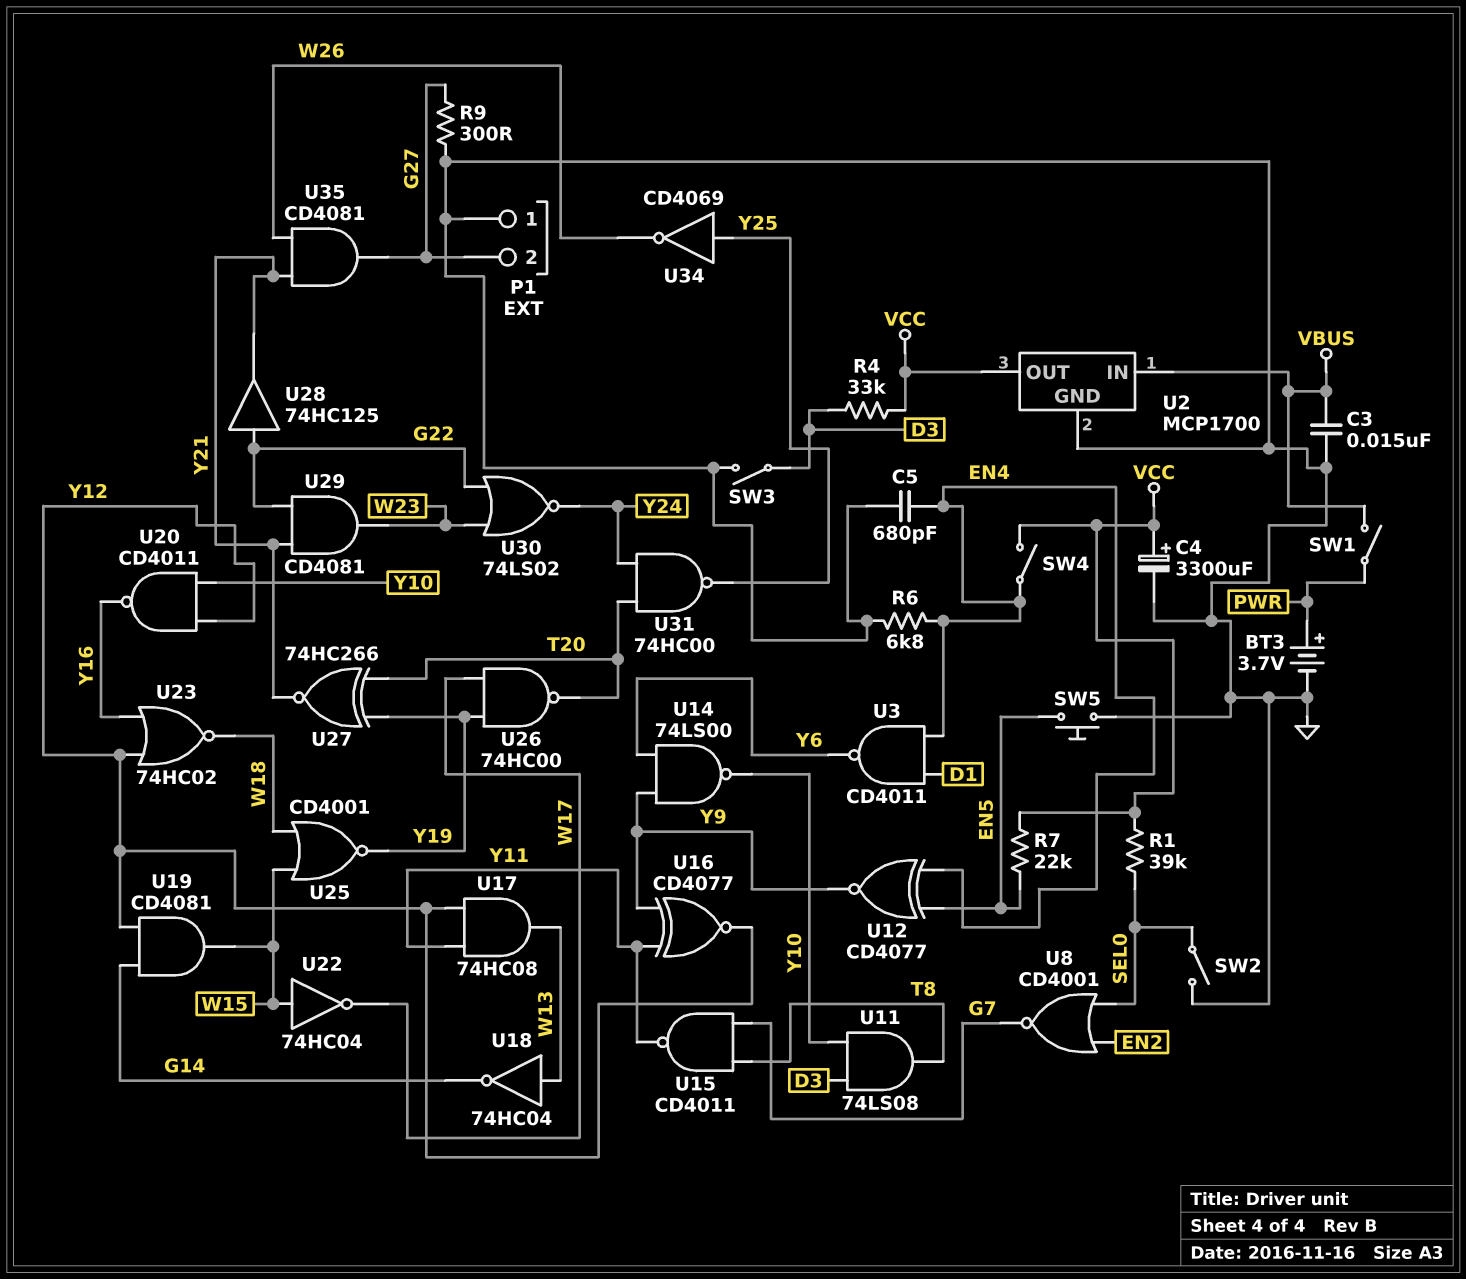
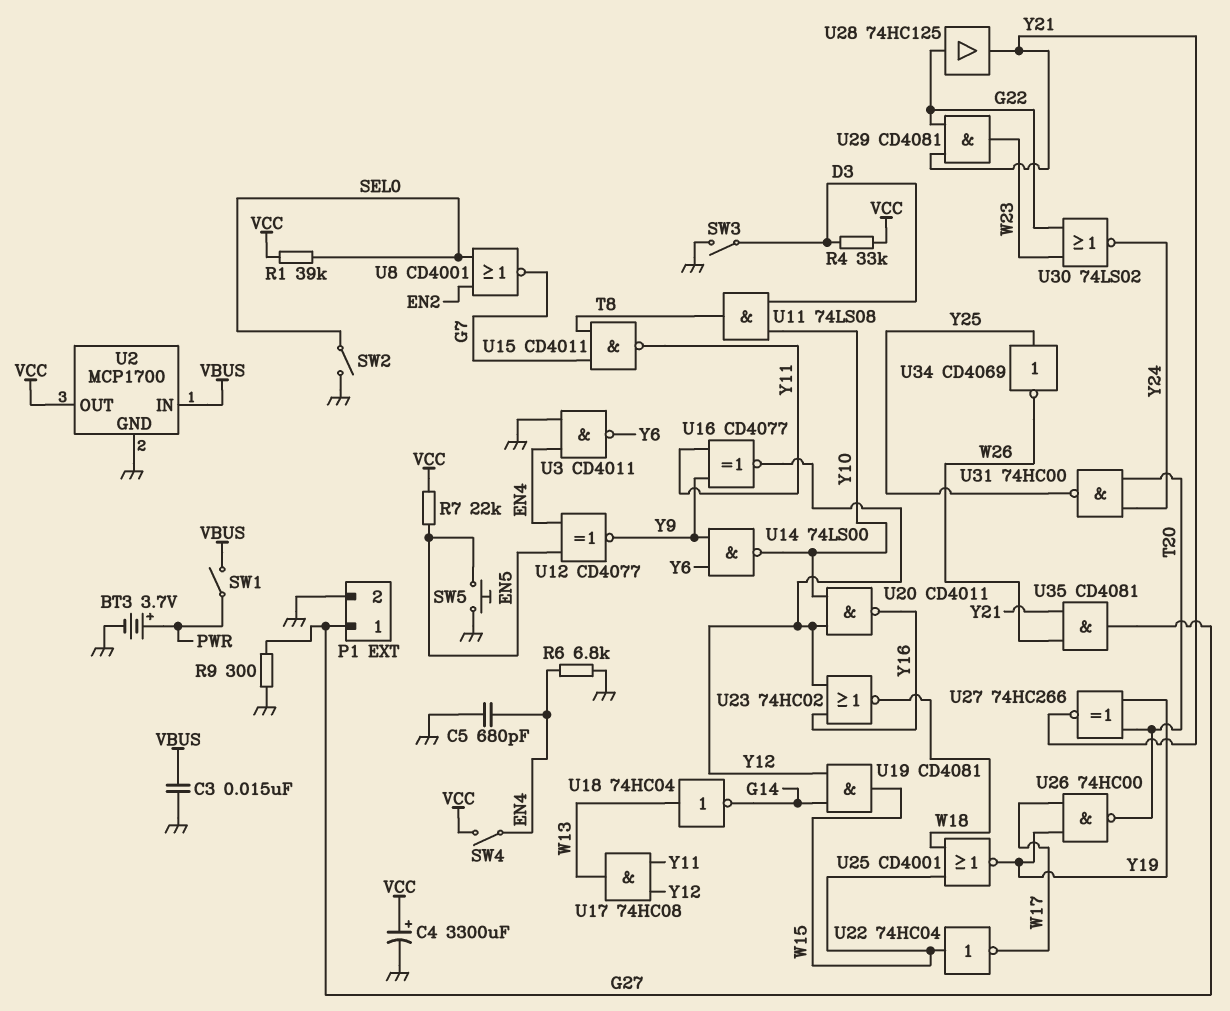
P1 pin 1: GND -> G27
P1 pin 2: G27 -> GND
U3: NAND CD4011 (in D1, in EN4, out Y6) -> NAND CD4011 (in EN4, in GND, out Y6)

